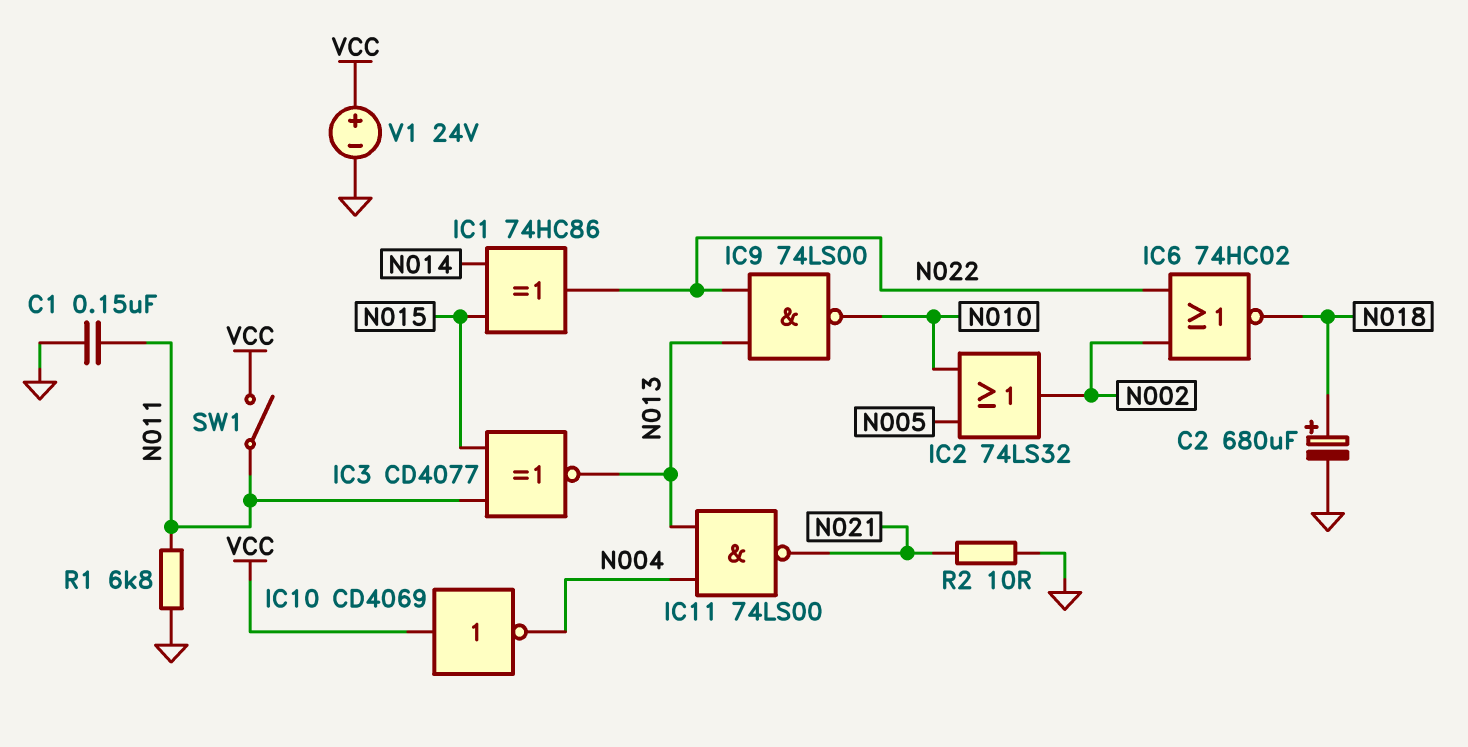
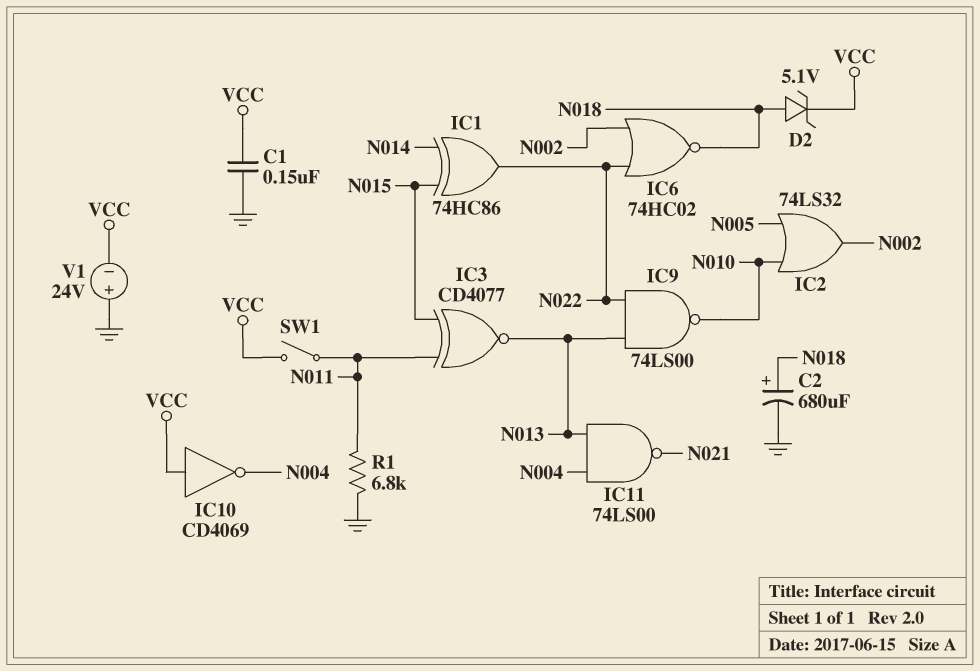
C1: 150nF (GND, N011) -> 150nF (GND, VCC)
D2: none -> zener 5.1V (A N018, K VCC)
R2: 10 (GND, N021) -> none
V1: 24V (plus VCC, minus GND) -> 24V (plus GND, minus VCC)

